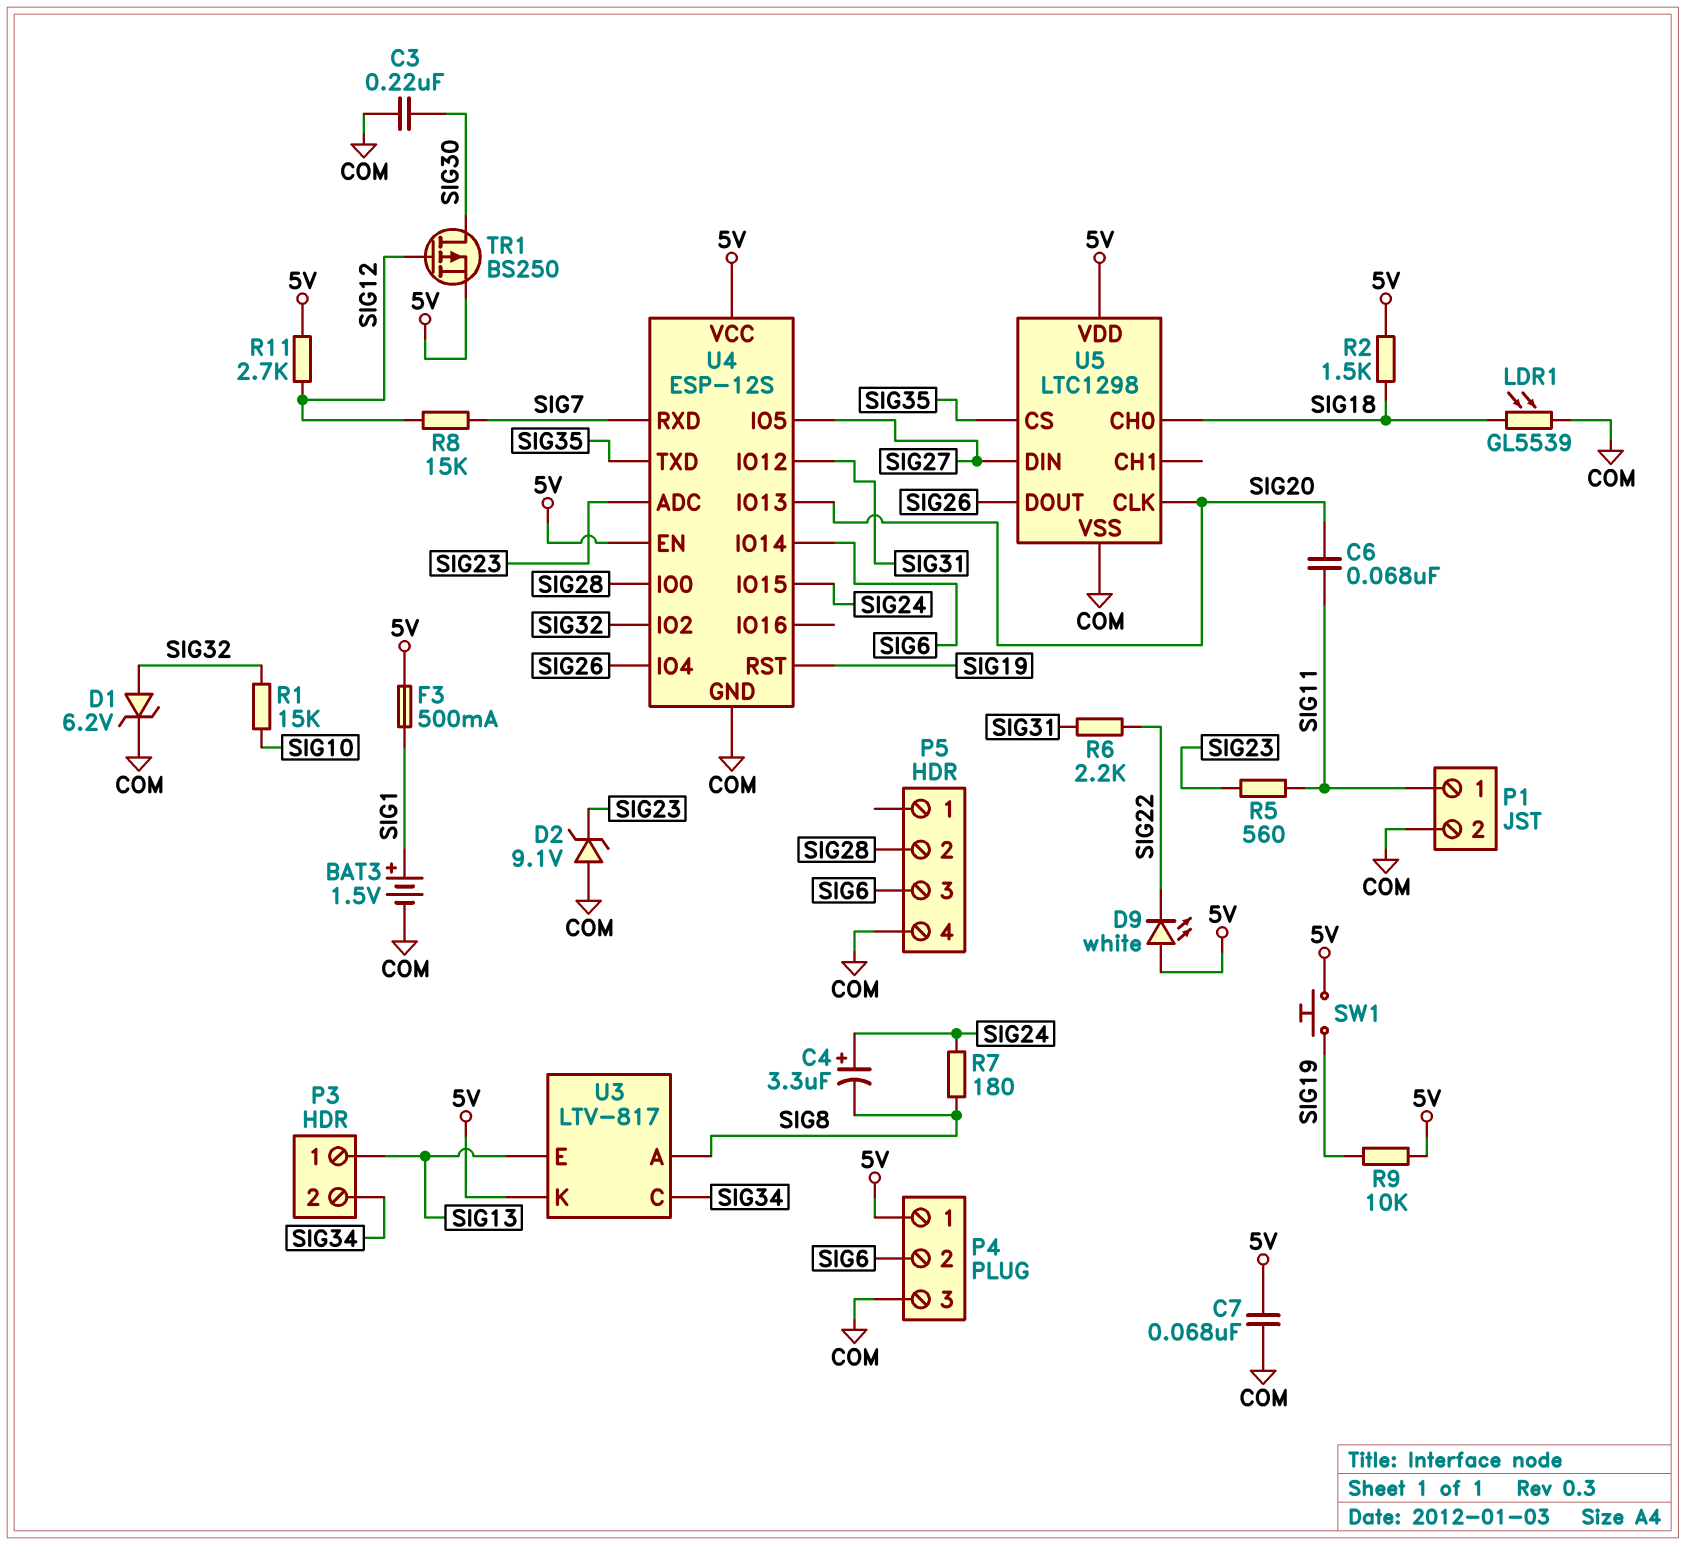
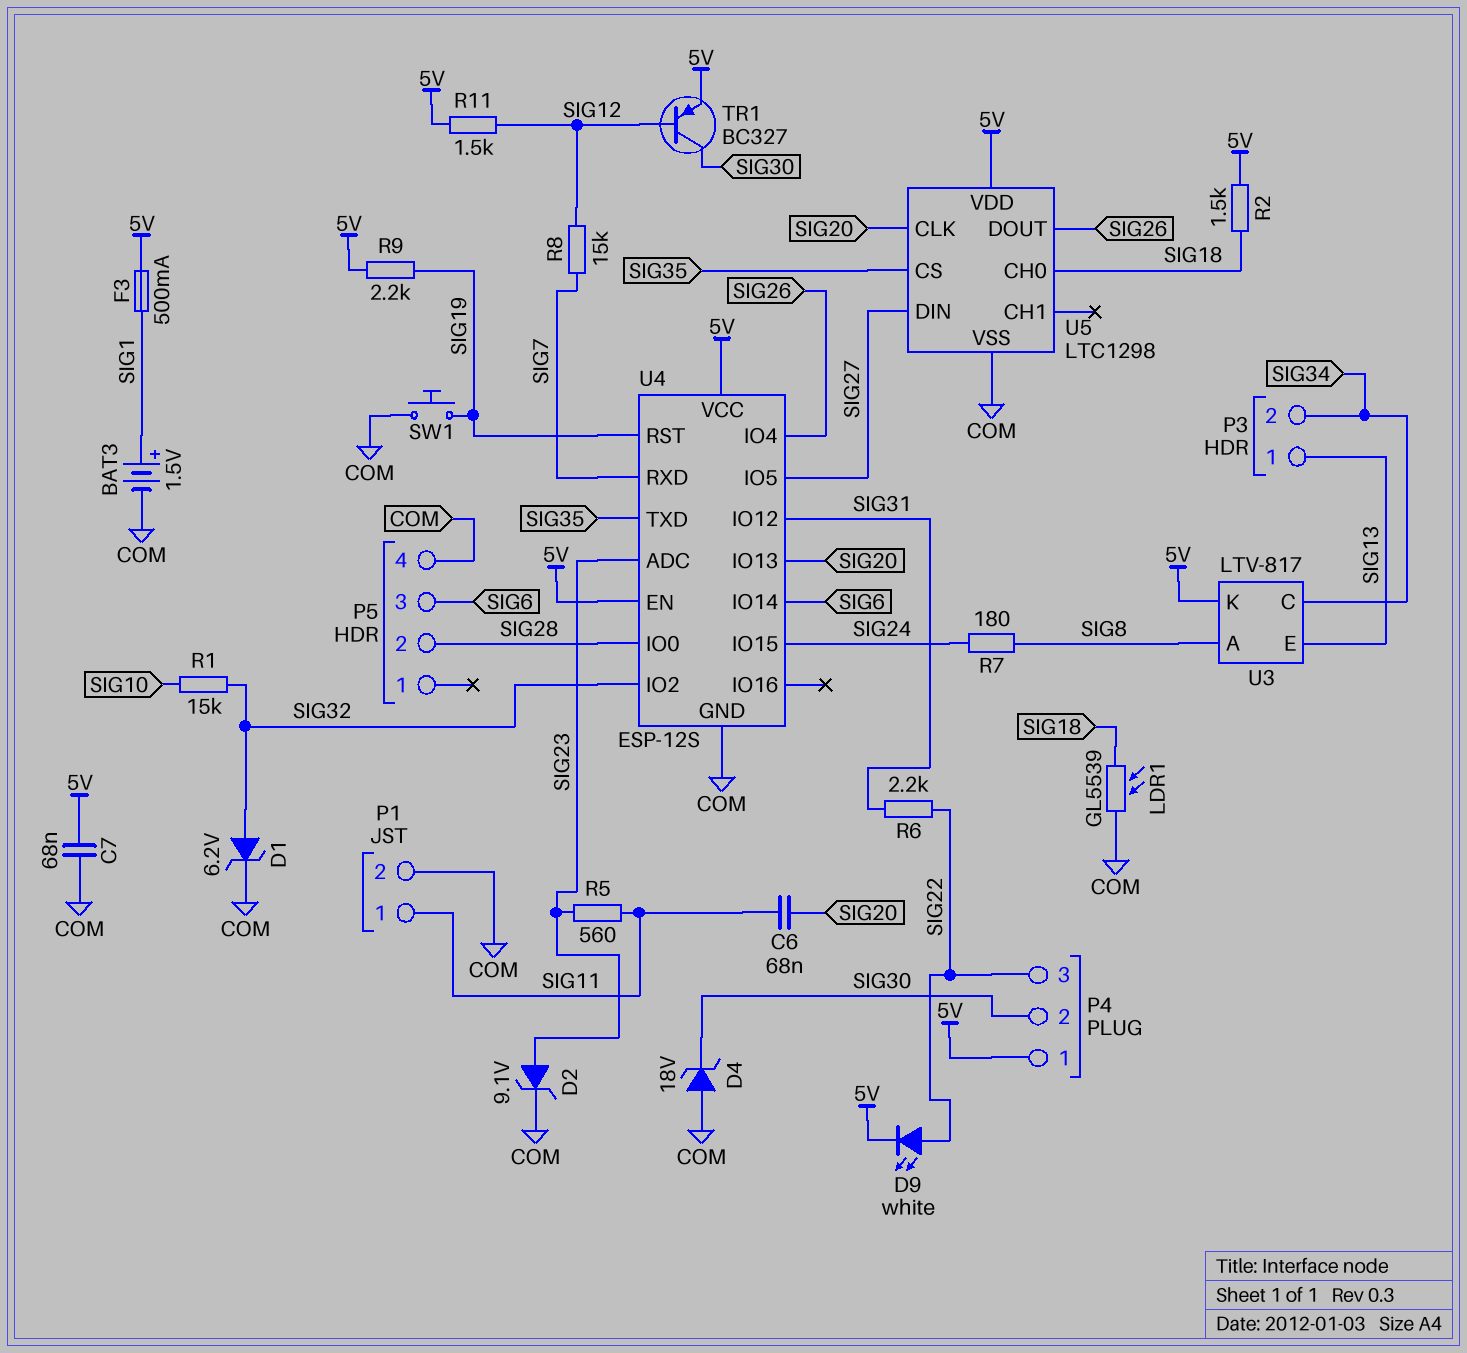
C3: 220nF (COM, SIG30) -> none
C4: 3.3uF (plus SIG24, minus SIG8) -> none
D2: zener 9.1V (A COM, K SIG23) -> zener 9.1V (A SIG23, K COM)
D4: none -> zener 18V (A COM, K SIG30)
D9: LED white (A 5V, K SIG22) -> LED white (A SIG22, K 5V)
P4 pin 2: SIG6 -> SIG30
P4 pin 3: COM -> SIG22
R9: 10k (5V, SIG19) -> 2.2k (5V, SIG19)
R11: 2.7k (5V, SIG12) -> 1.5k (5V, SIG12)
SW1: button (5V, SIG19) -> button (COM, SIG19)
TR1: PMOS BS250 (G SIG12, D SIG30, S 5V) -> PNP BC327 (B SIG12, C SIG30, E 5V)

